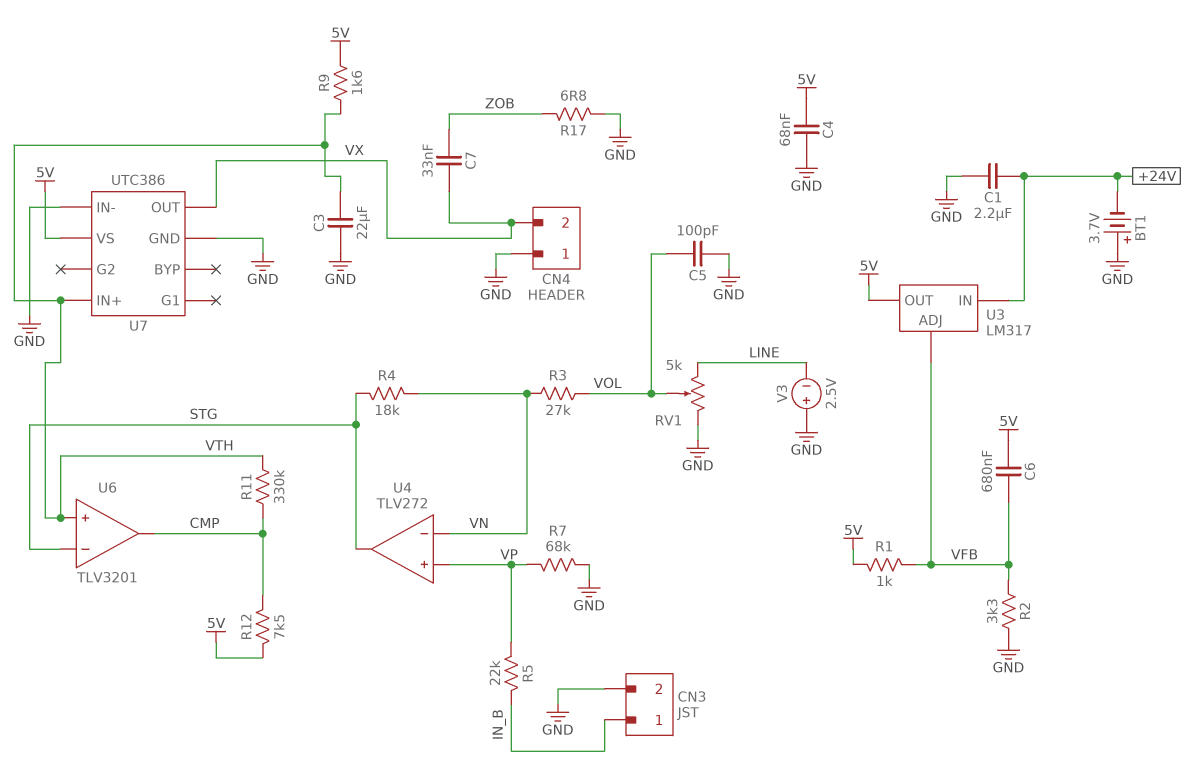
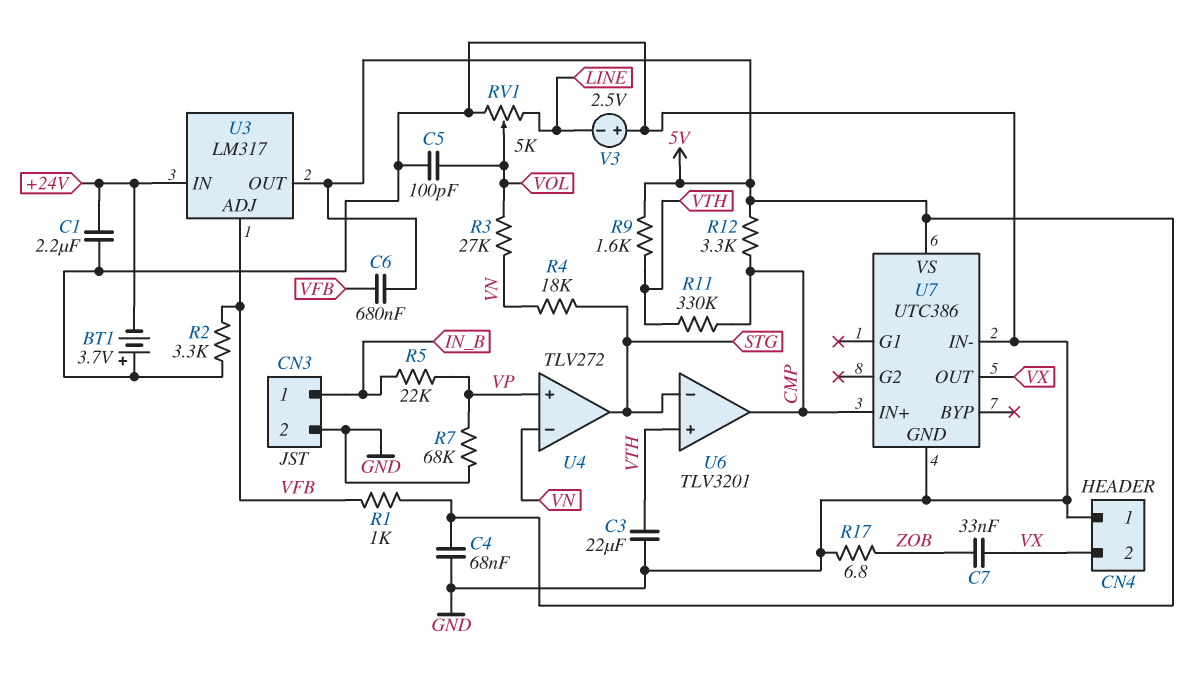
R12: 7.5k (5V, CMP) -> 3.3k (5V, CMP)
U7 pin IN+: VTH -> CMP

